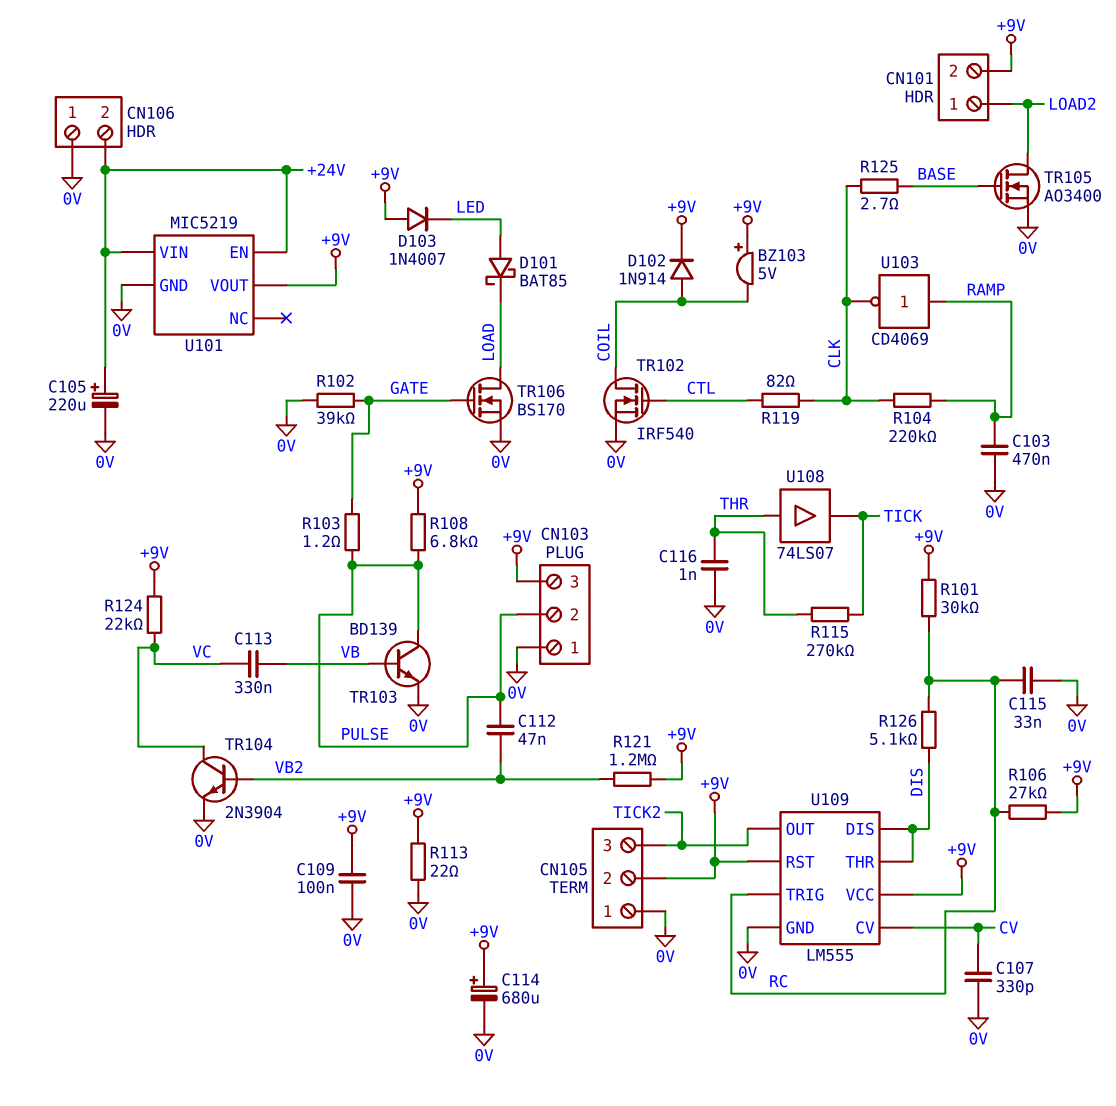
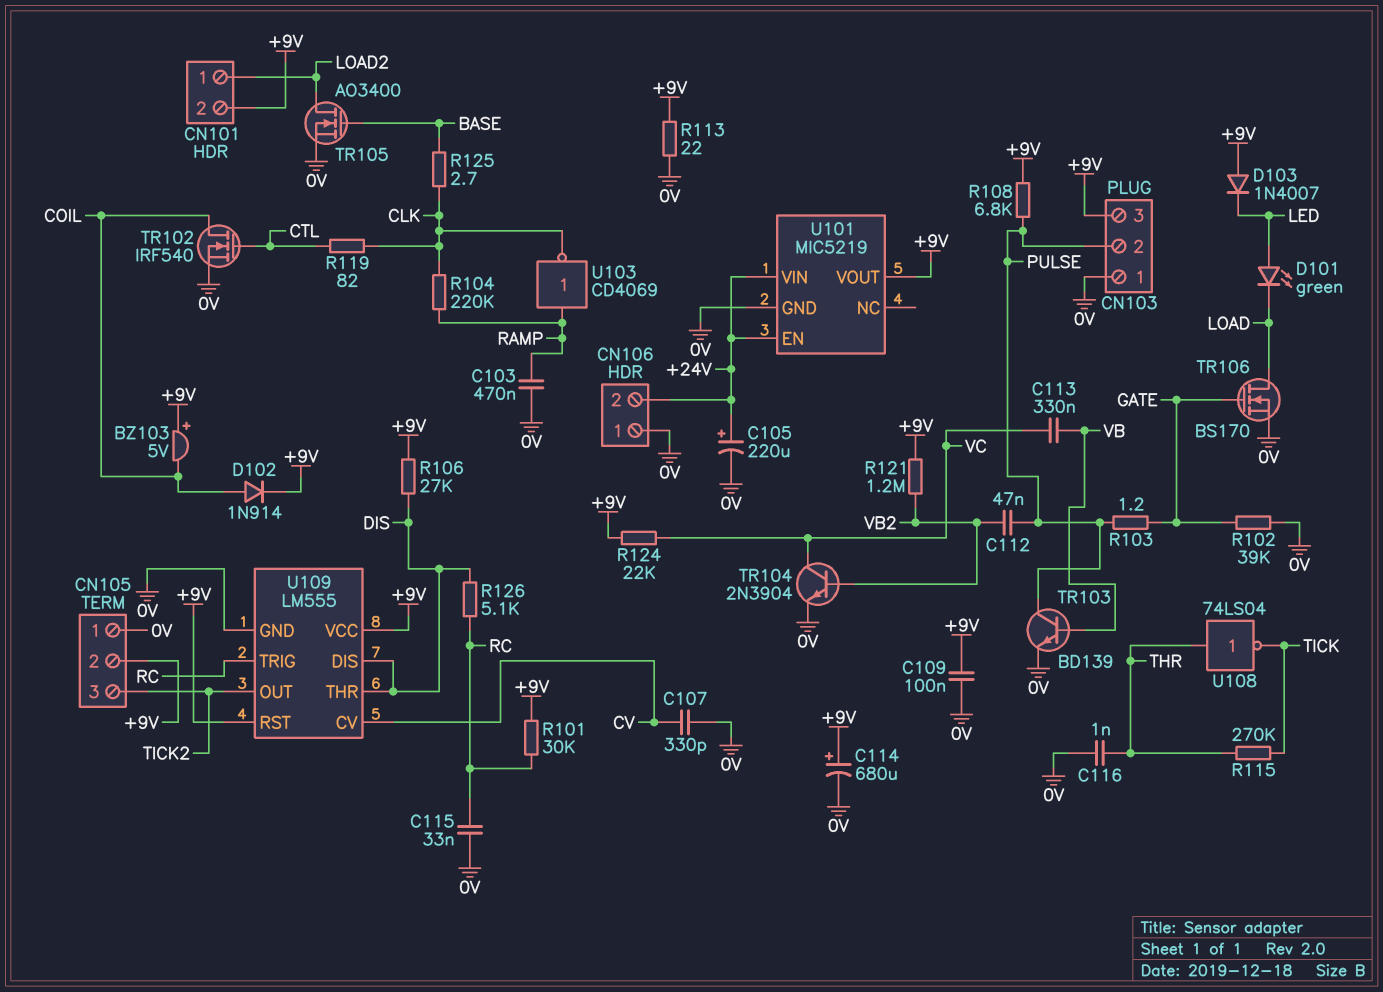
D101: schottky BAT85 (A LED, K LOAD) -> LED green (A LED, K LOAD)
R106: 27k (+9V, RC) -> 27k (+9V, DIS)
U108: buffer 74LS07 (in THR, out TICK) -> NOT 74LS04 (in THR, out TICK)

